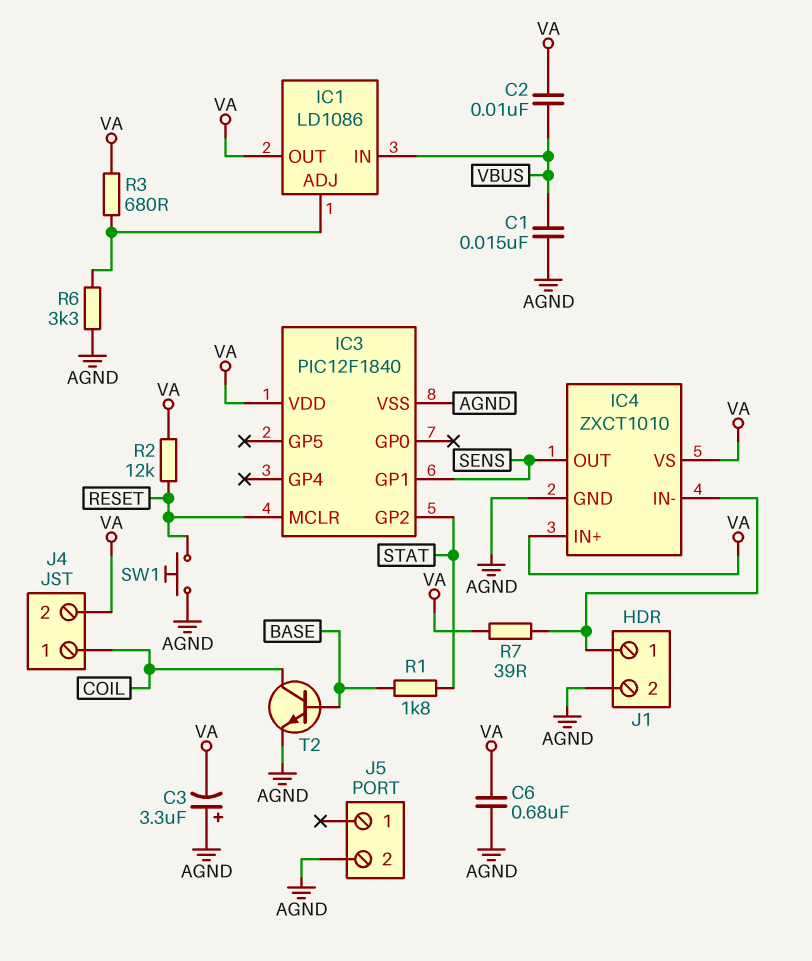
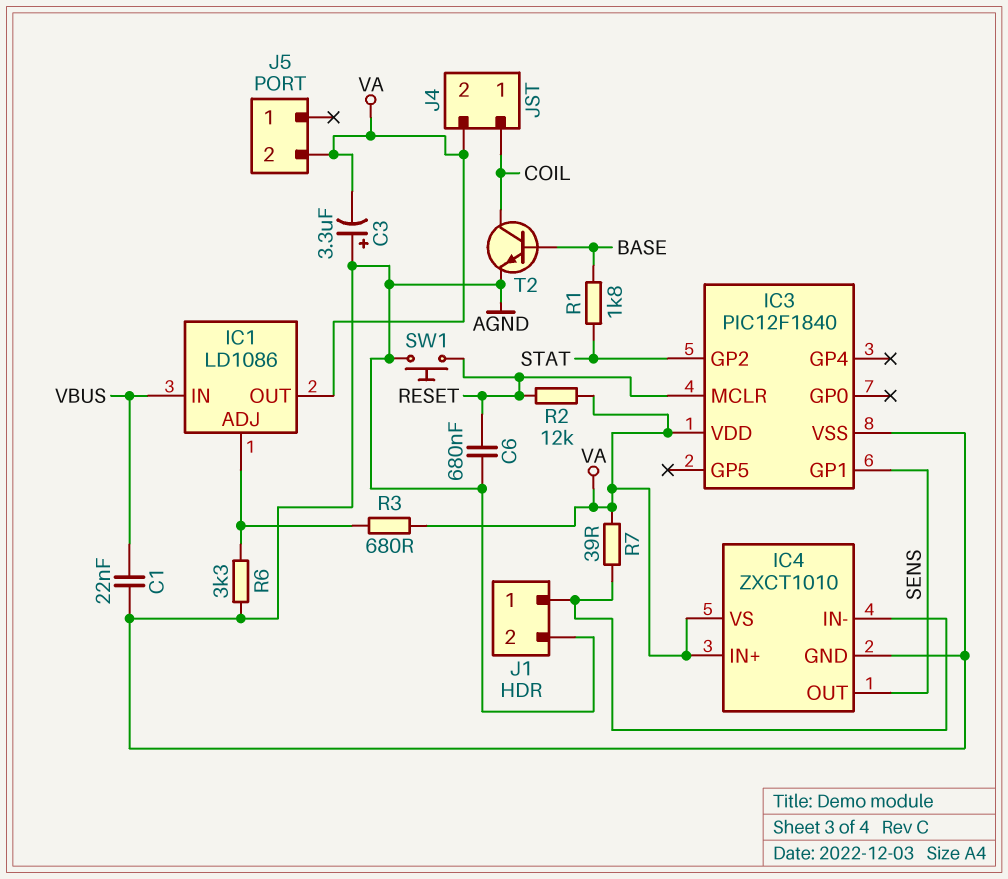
C1: 15nF (AGND, VBUS) -> 22nF (AGND, VBUS)
C2: 10nF (VA, VBUS) -> none
C6: 680nF (AGND, VA) -> 680nF (AGND, RESET)
J5 pin 2: AGND -> VA

